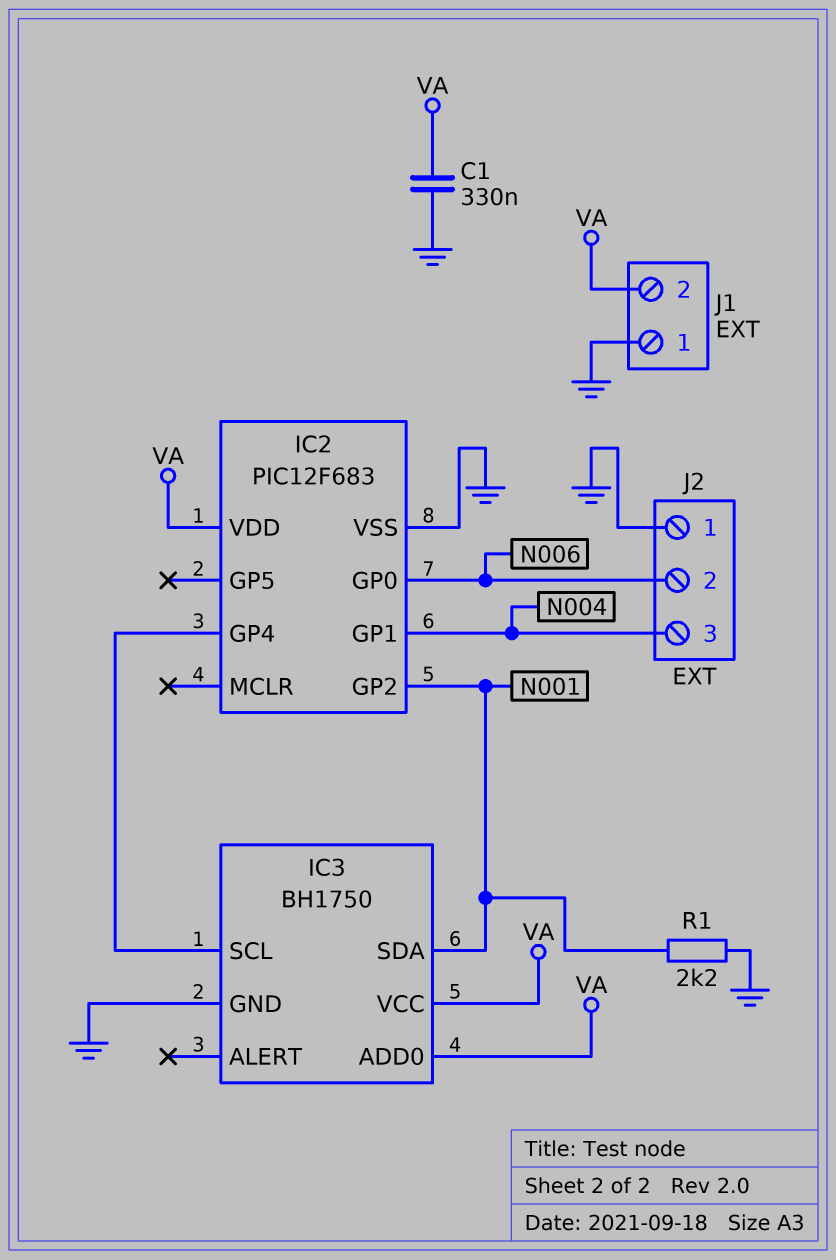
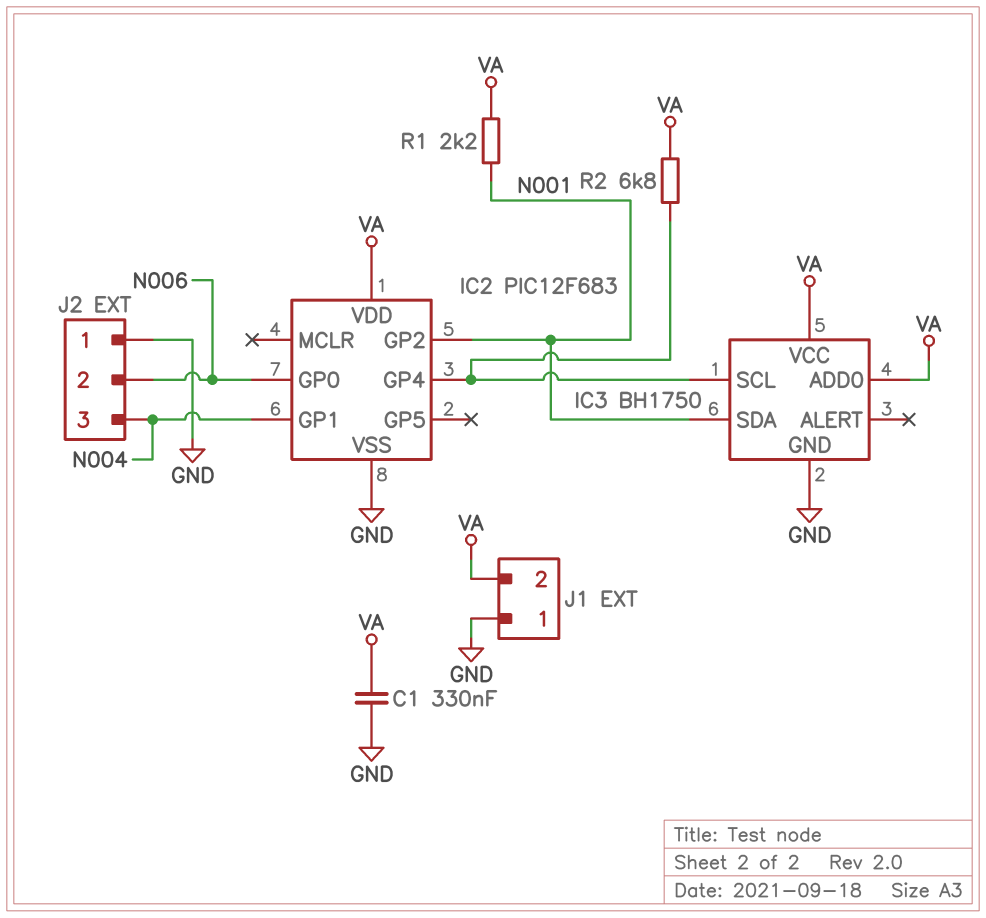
R1: 2.2k (GND, N001) -> 2.2k (N001, VA)
R2: none -> 6.8k (IC2/GP4, VA)

